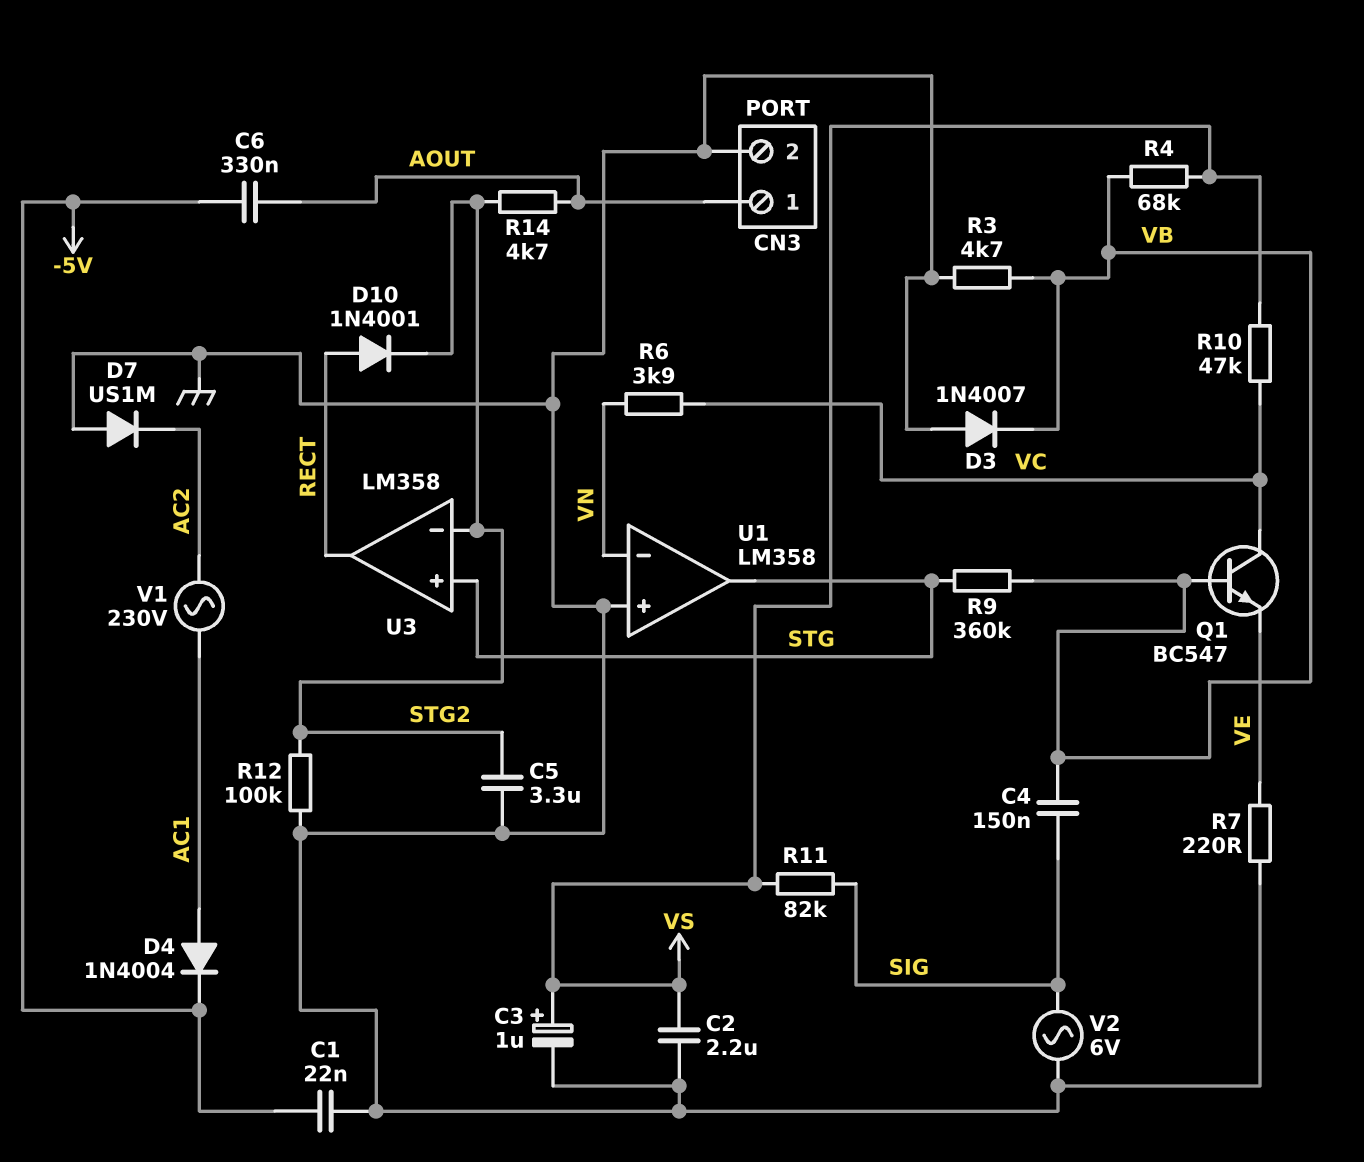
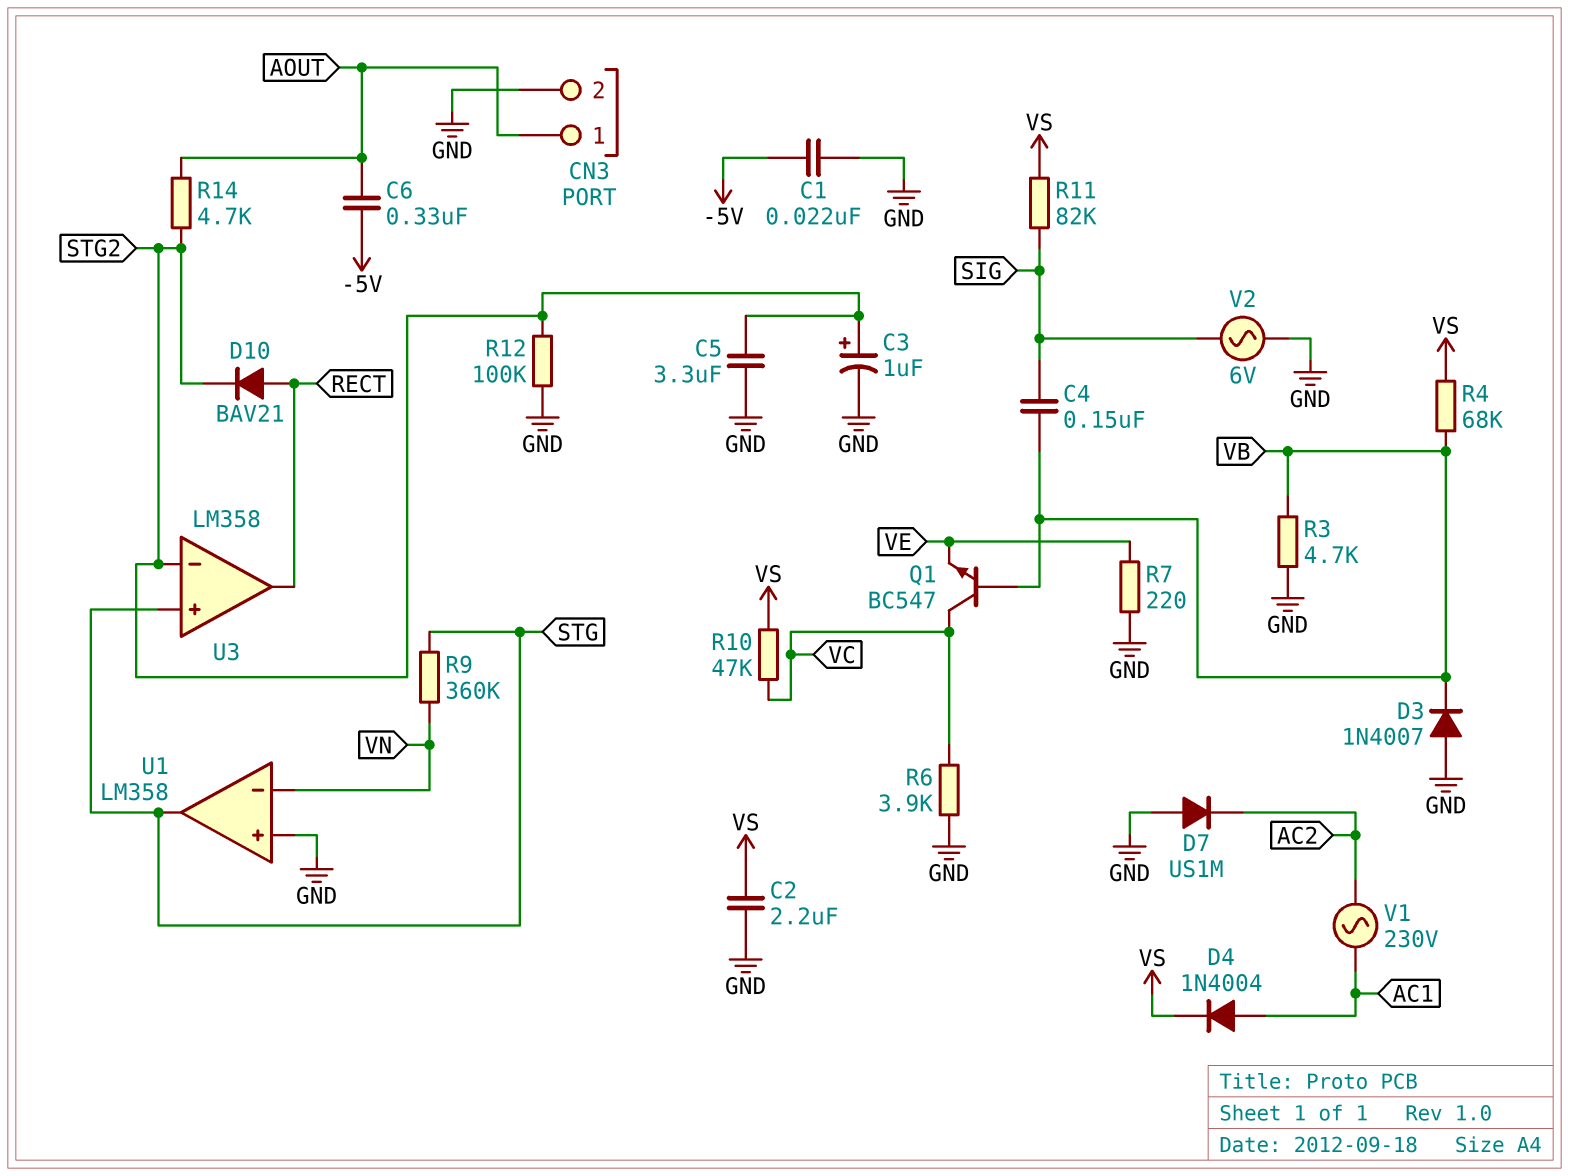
C3: 1uF (plus VS, minus GND) -> 1uF (plus STG2, minus GND)
D4: diode 1N4004 (A AC1, K -5V) -> diode 1N4004 (A AC1, K VS)
D10: diode 1N4001 (A RECT, K STG2) -> diode BAV21 (A RECT, K STG2)
R6: 3.9k (VC, VN) -> 3.9k (GND, VC)
R9: 360k (STG, VB) -> 360k (STG, VN)

